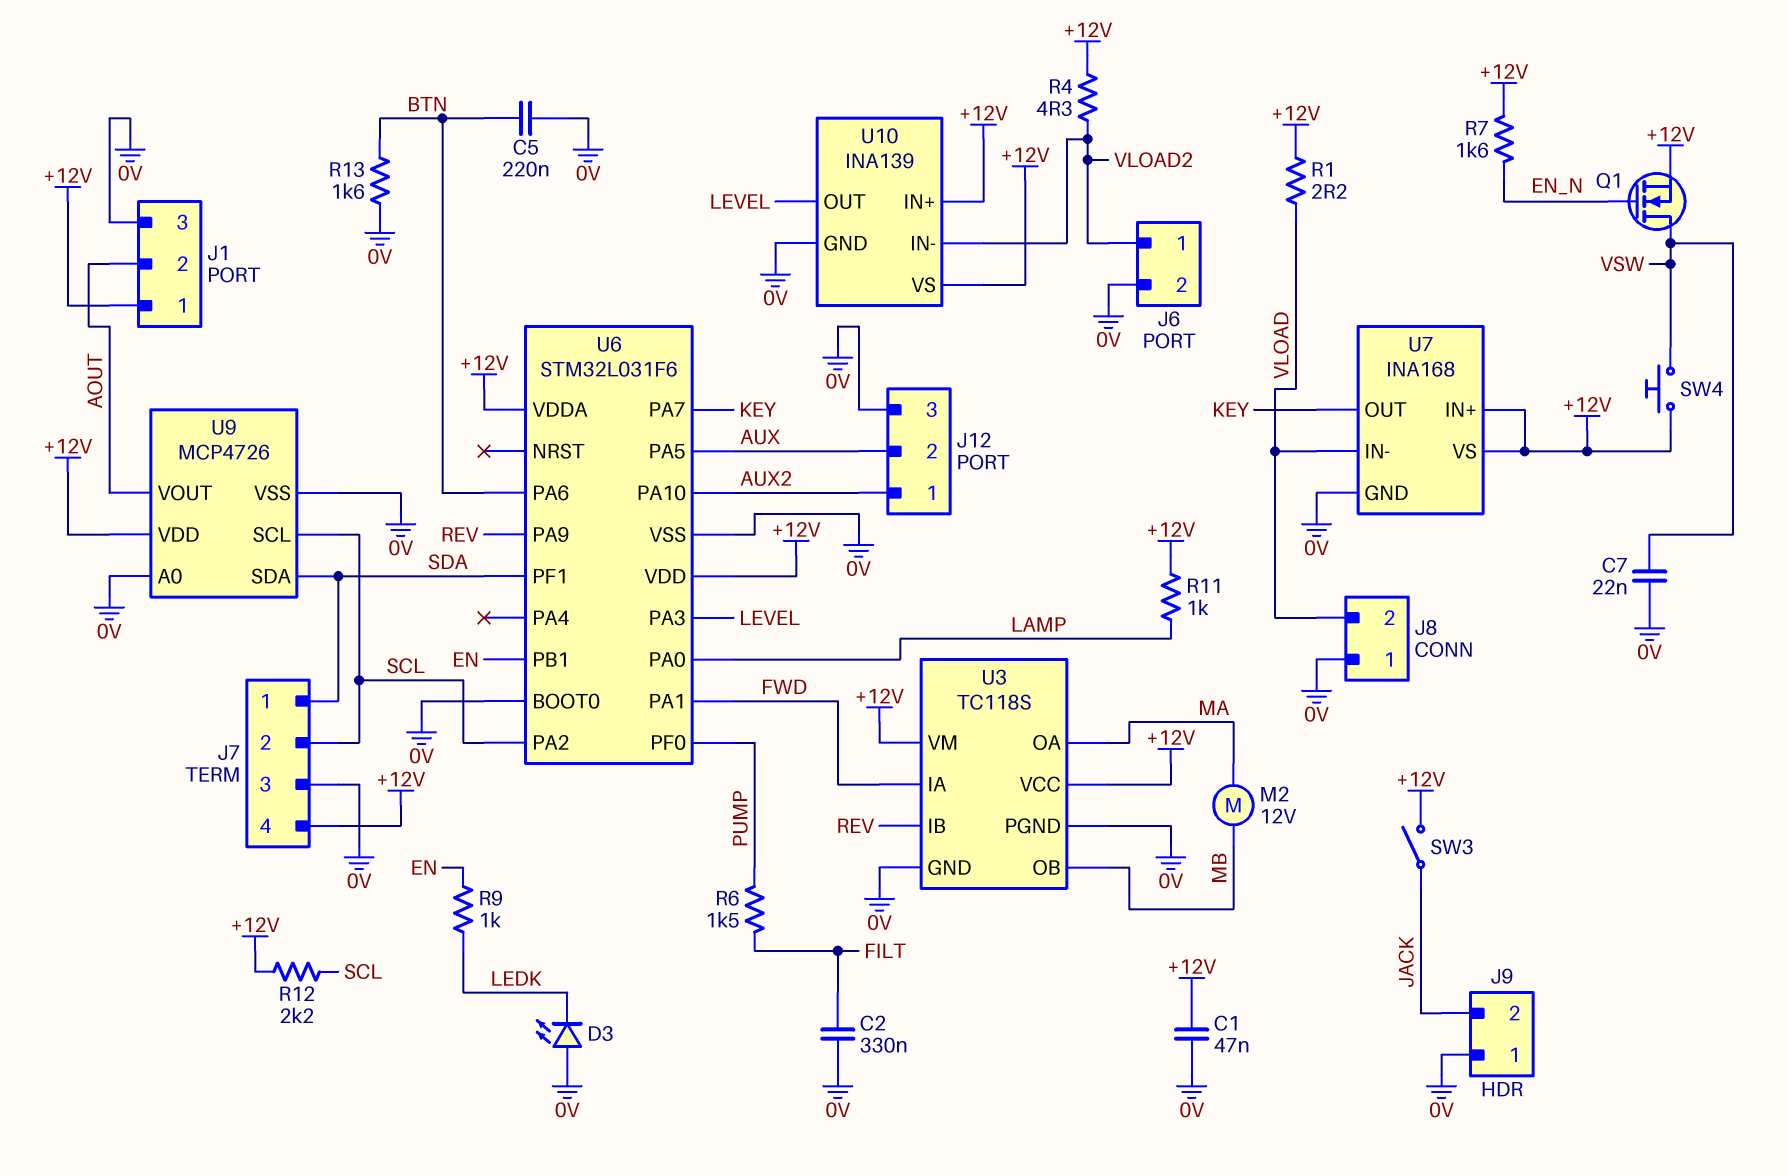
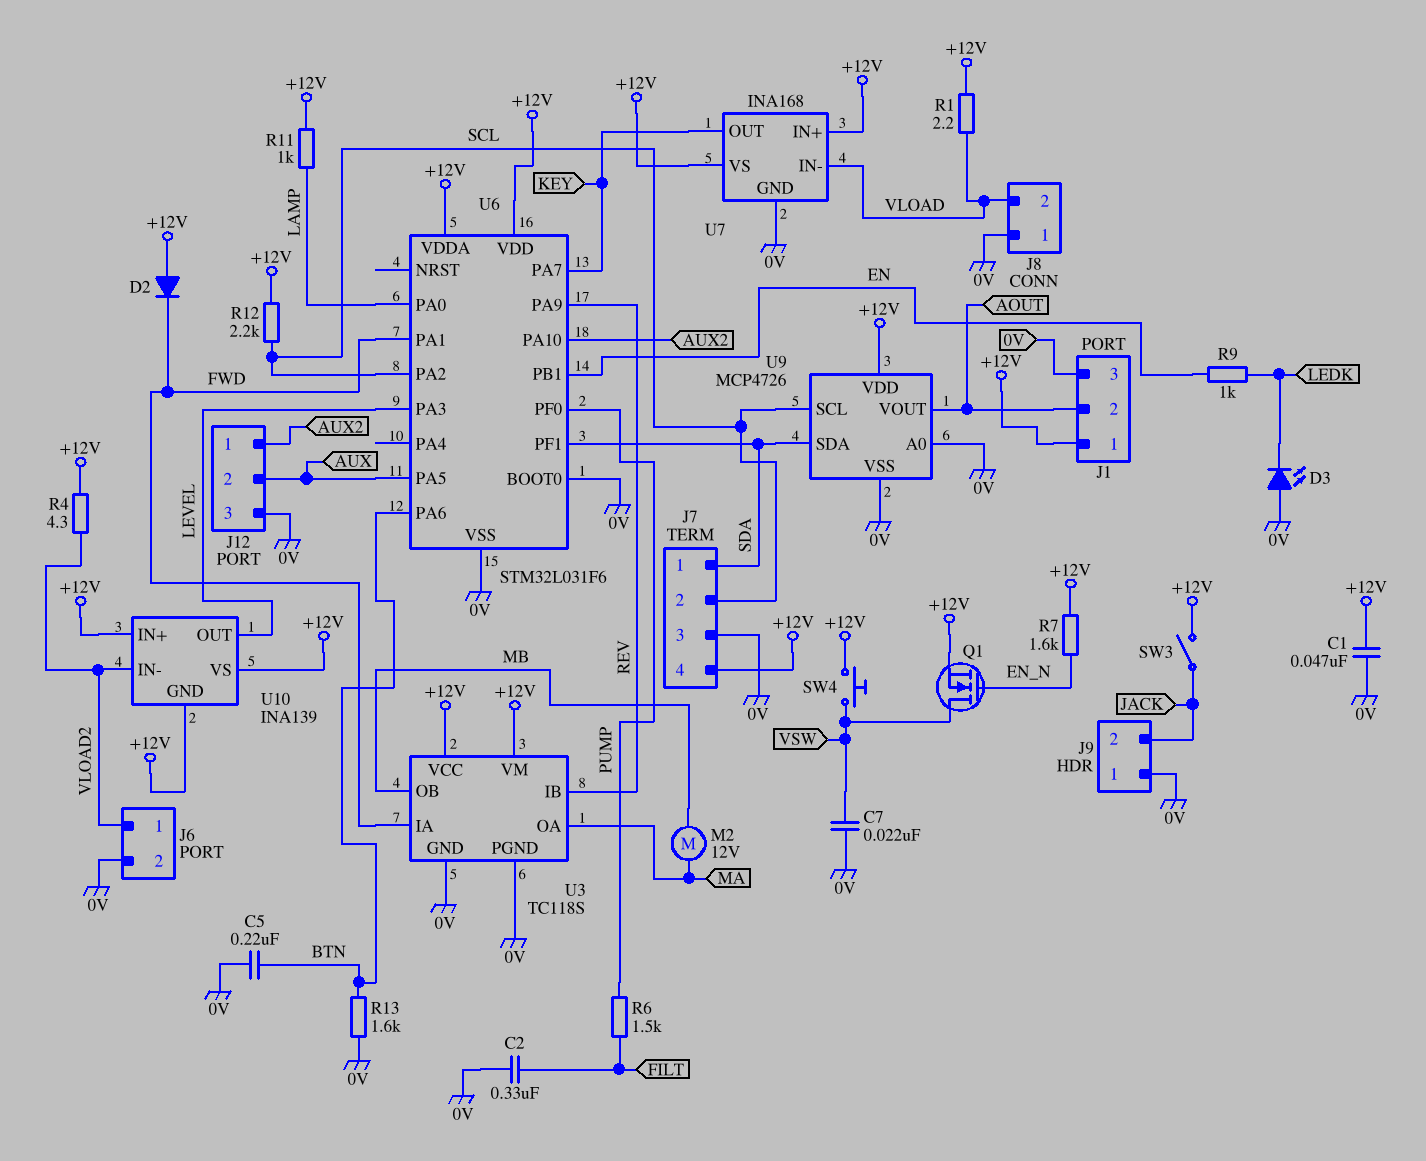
D2: none -> diode (A +12V, K FWD)
U10 pin GND: 0V -> +12V

